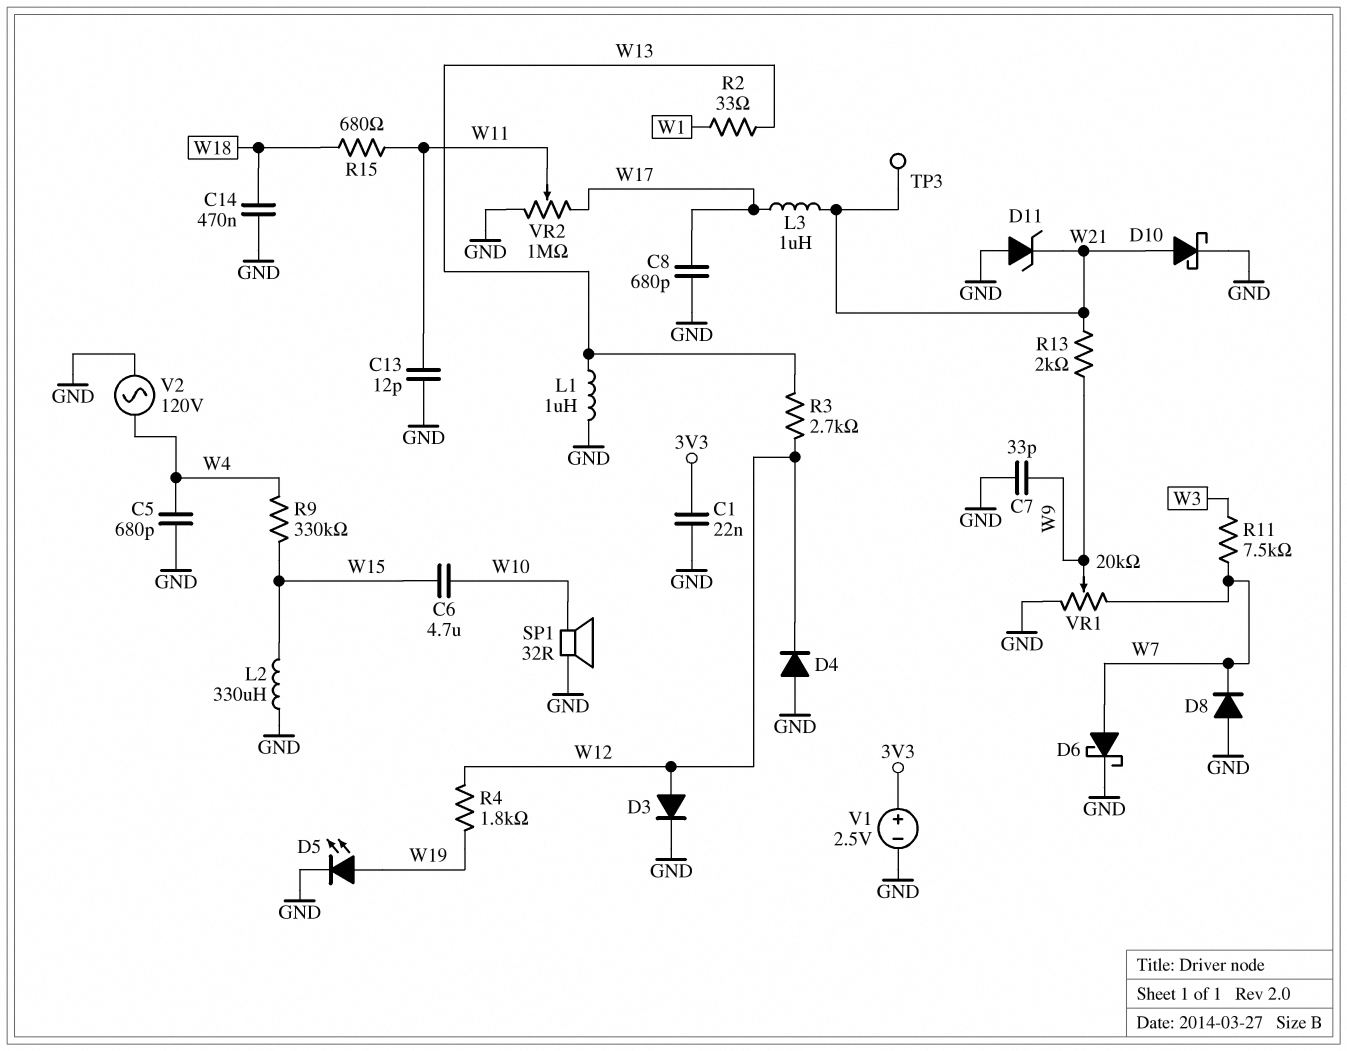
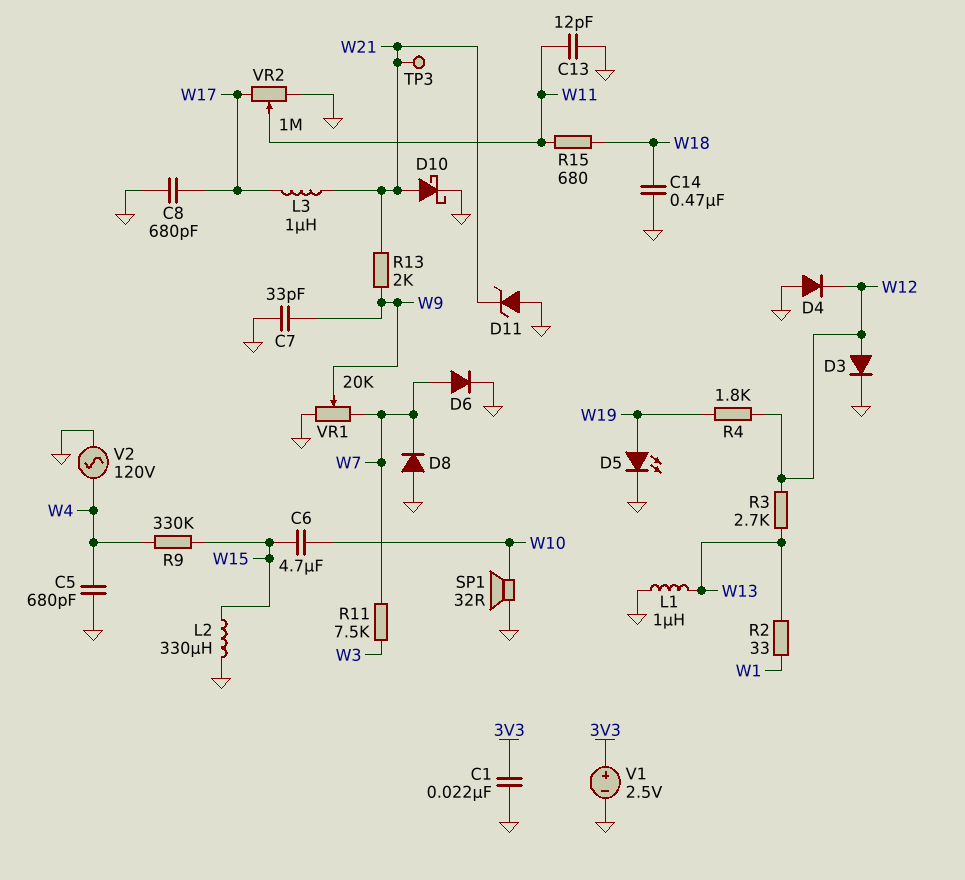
D6: schottky (A W7, K GND) -> diode (A W7, K GND)

